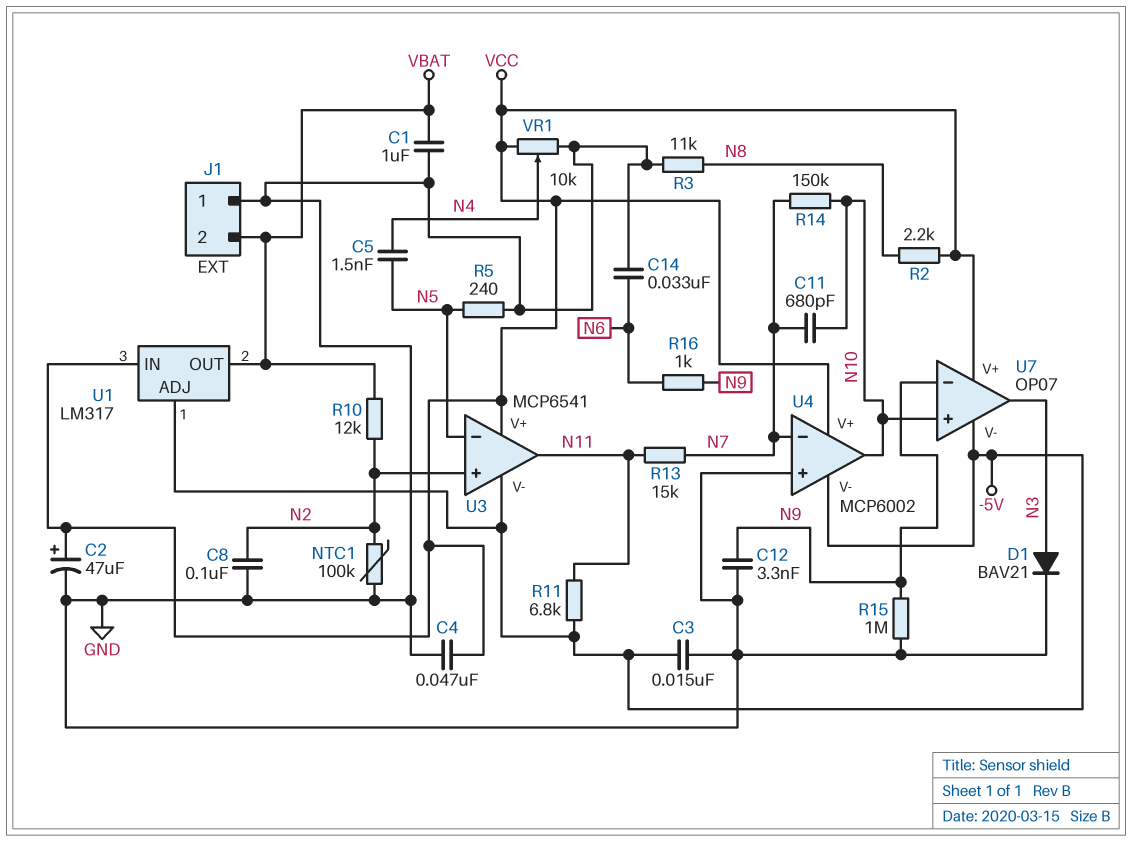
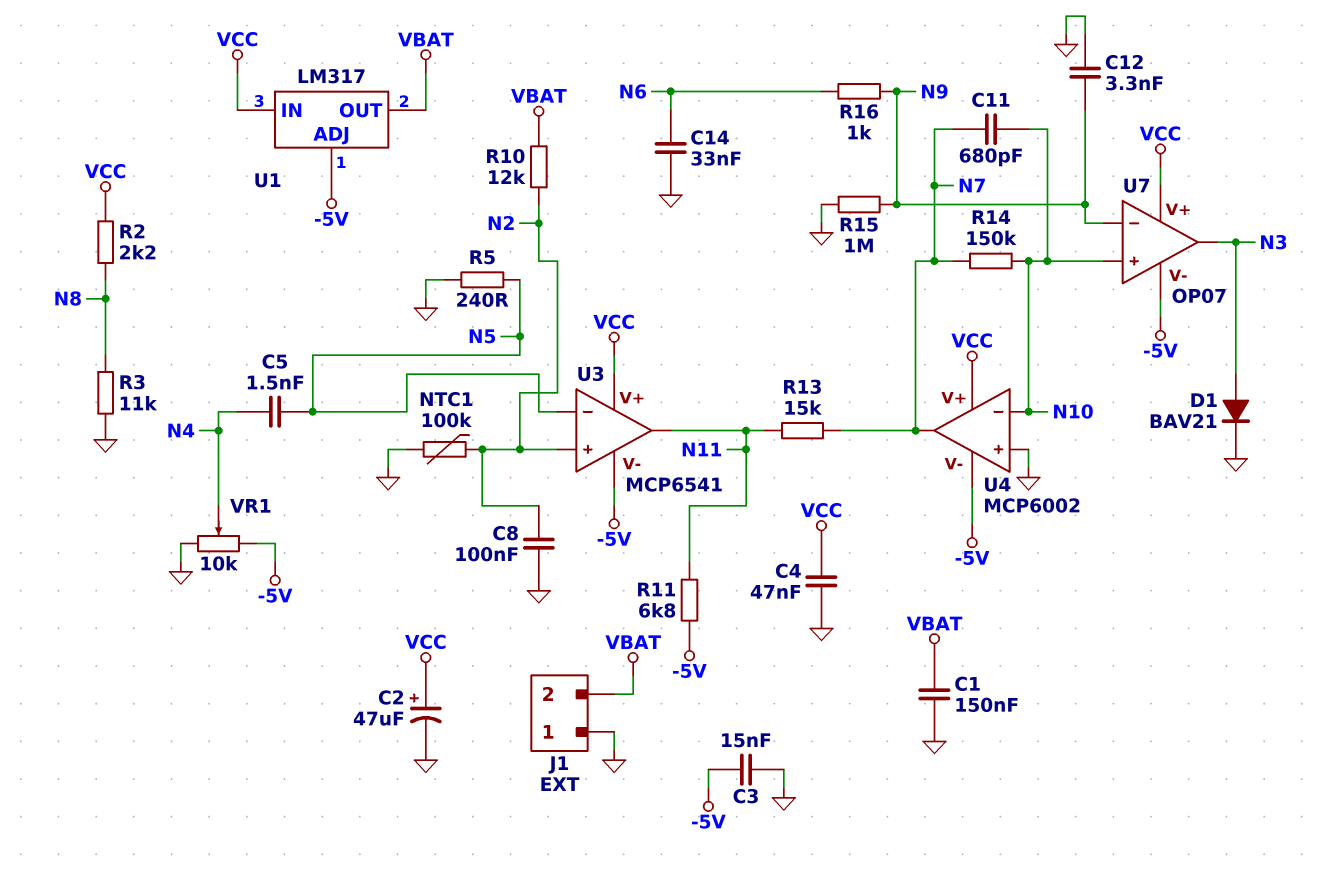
C1: 1uF (GND, VBAT) -> 150nF (GND, VBAT)
U4 pin in-: N7 -> N10
U4 pin out: N10 -> N7
VR1: 10k (GND, VCC, wiper N4) -> 10k (-5V, GND, wiper N4)

